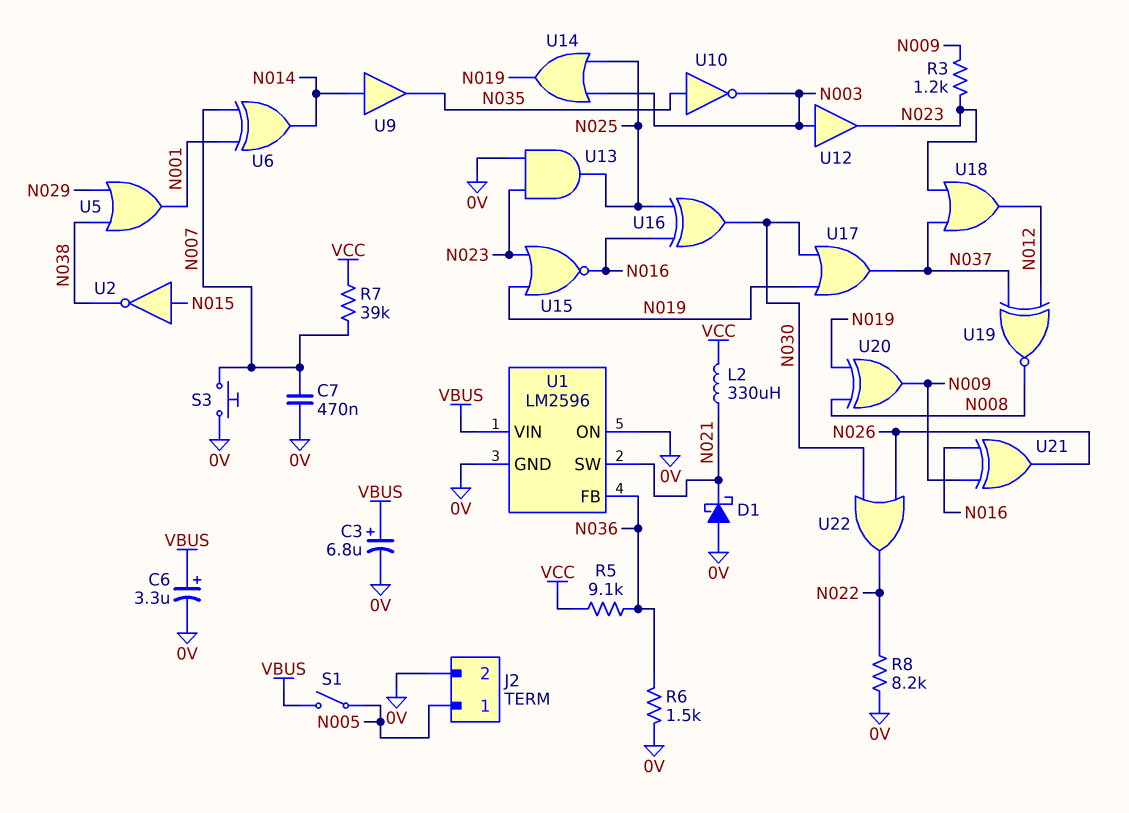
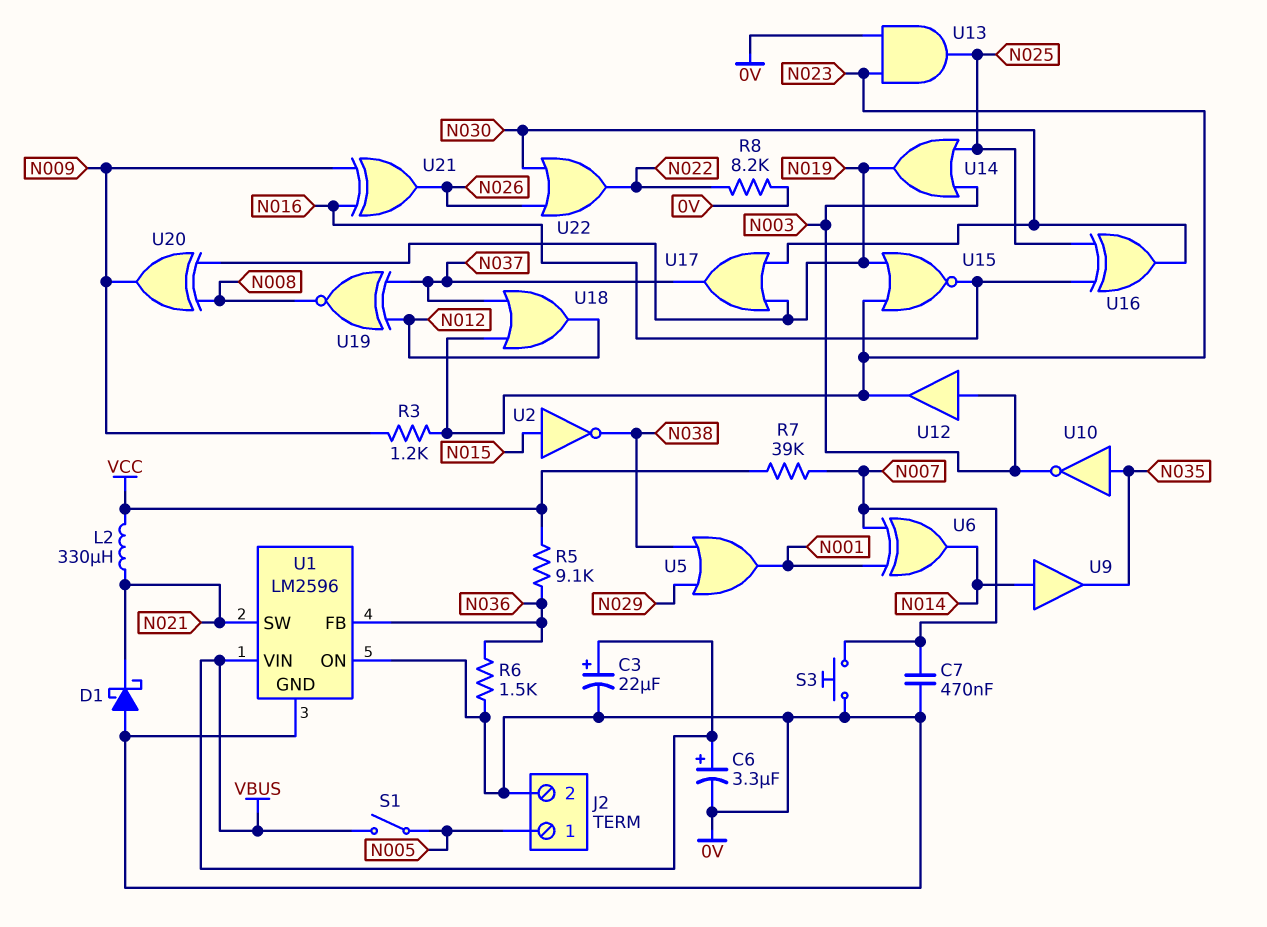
C3: 6.8uF (plus VBUS, minus 0V) -> 22uF (plus VBUS, minus 0V)

